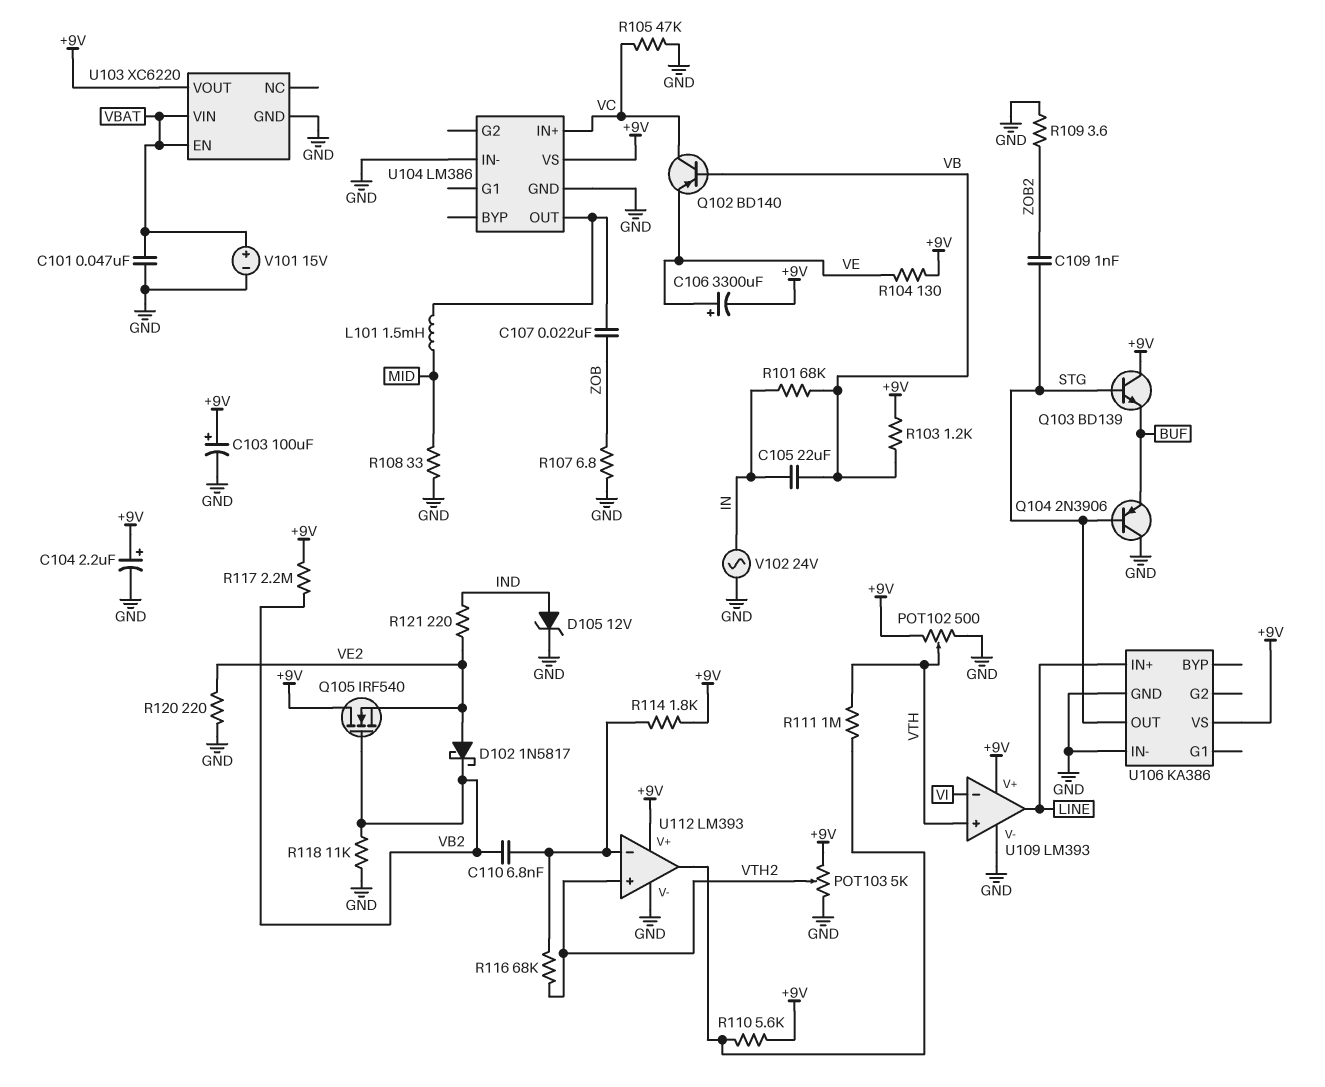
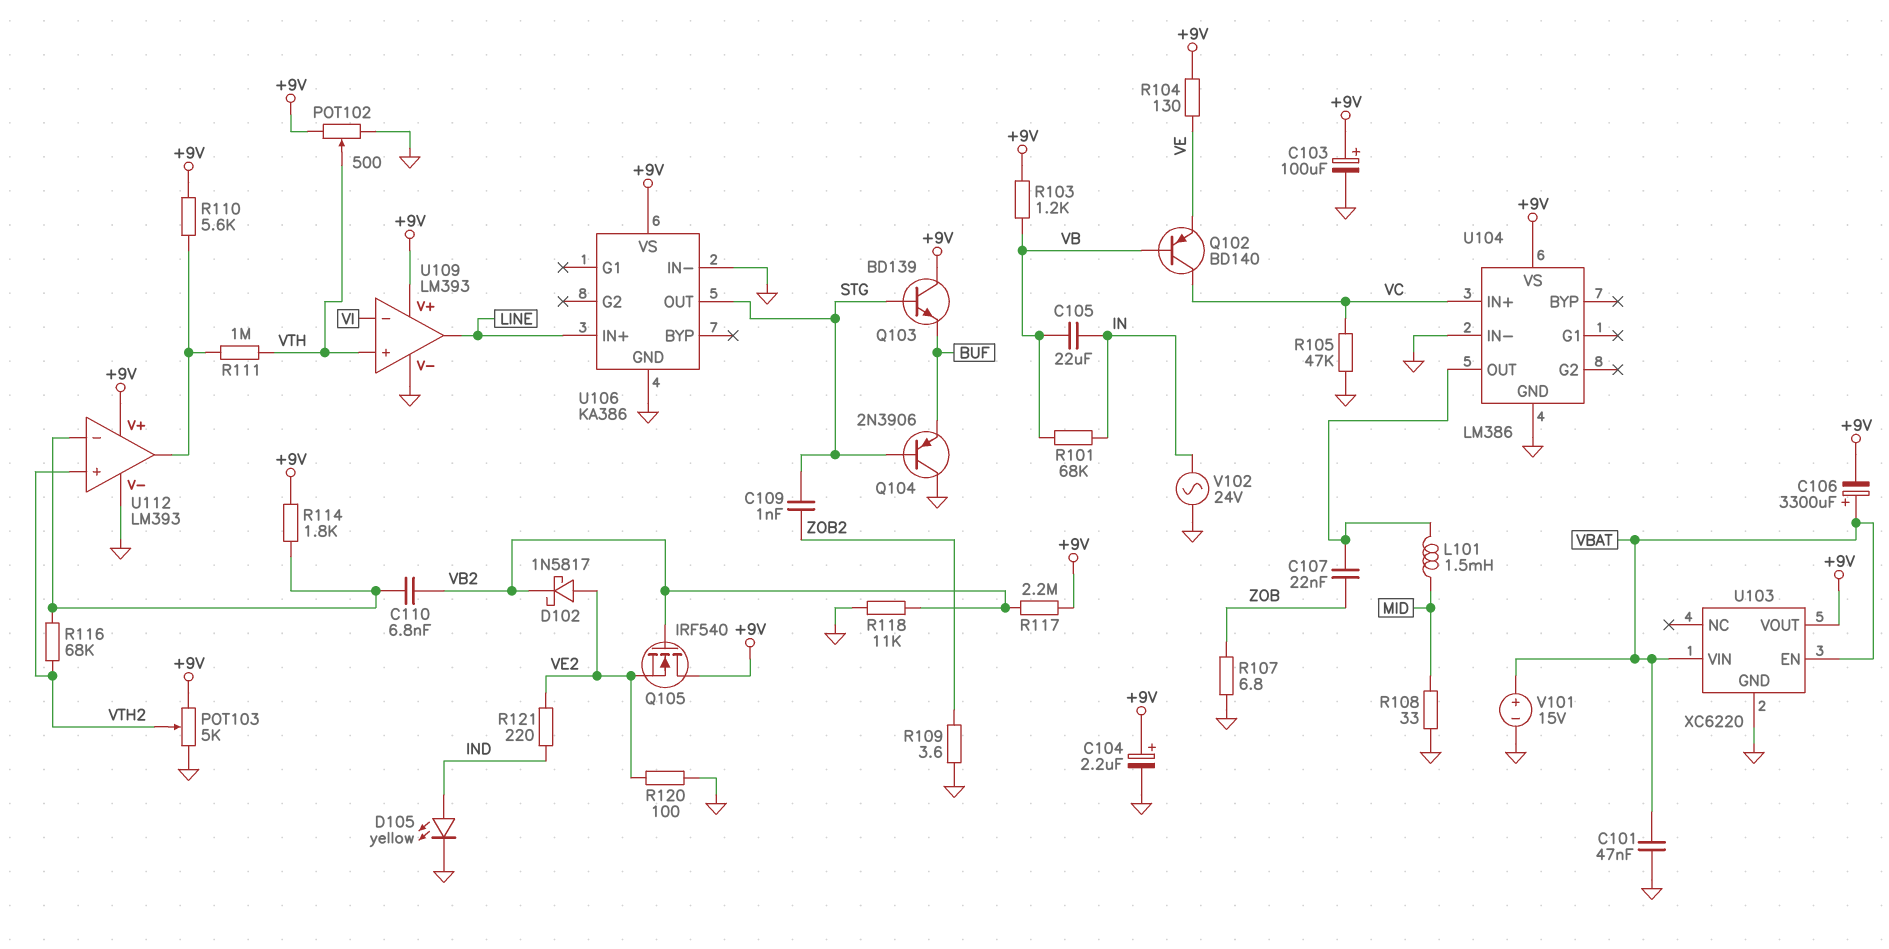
C106: 3300uF (plus VE, minus +9V) -> 3300uF (plus VBAT, minus +9V)
D105: zener 12V (A IND, K GND) -> LED yellow (A IND, K GND)
R120: 220 (GND, VE2) -> 100 (GND, VE2)

